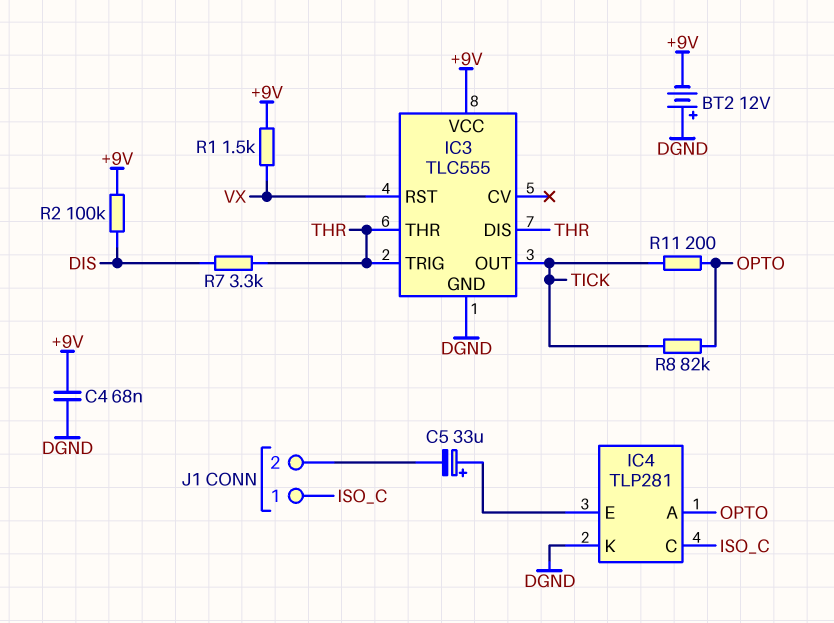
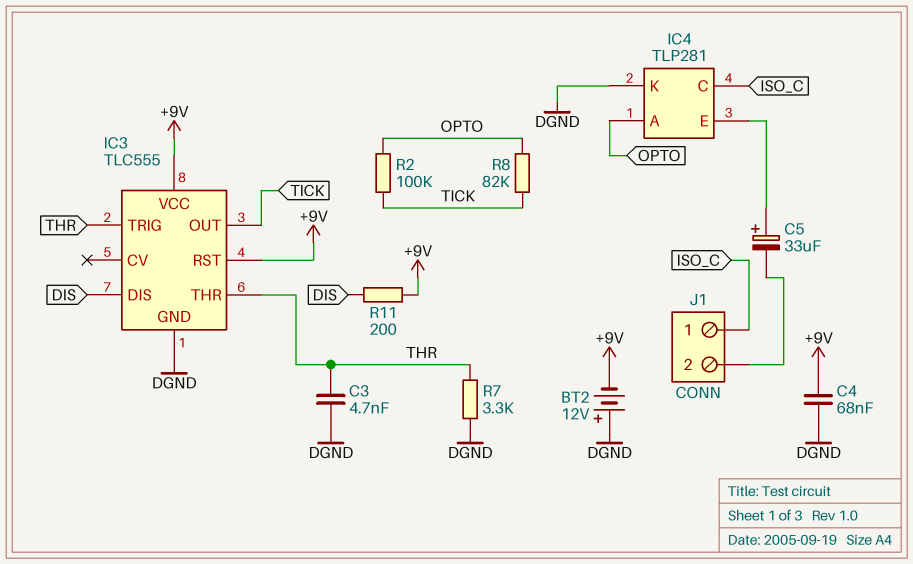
C3: none -> 4.7nF (DGND, THR)
IC3 pin DIS: THR -> DIS
IC3 pin RST: VX -> +9V
R1: 1.5k (+9V, VX) -> none
R2: 100k (+9V, DIS) -> 100k (OPTO, TICK)
R7: 3.3k (DIS, THR) -> 3.3k (DGND, THR)
R11: 200 (OPTO, TICK) -> 200 (+9V, DIS)

